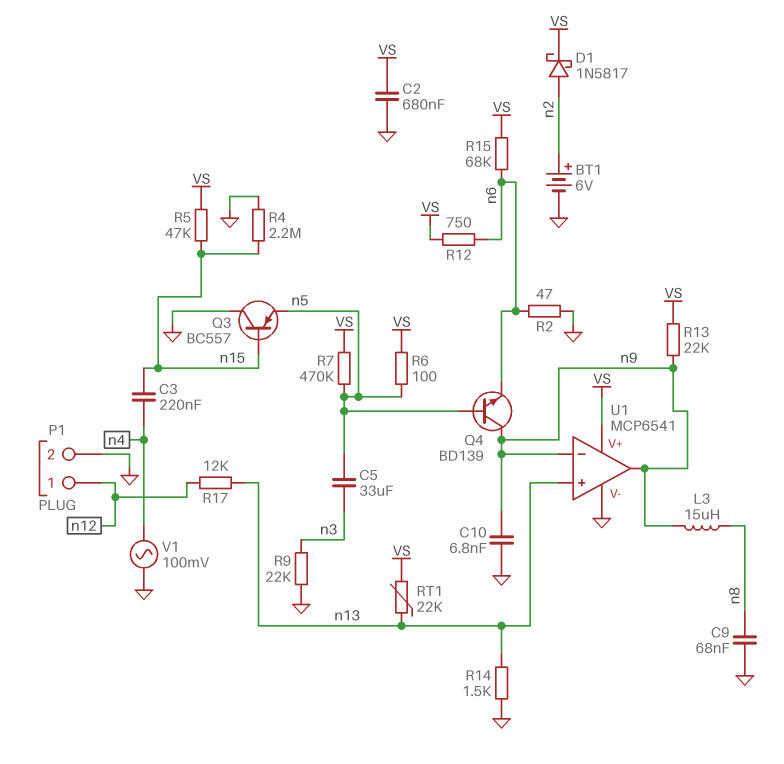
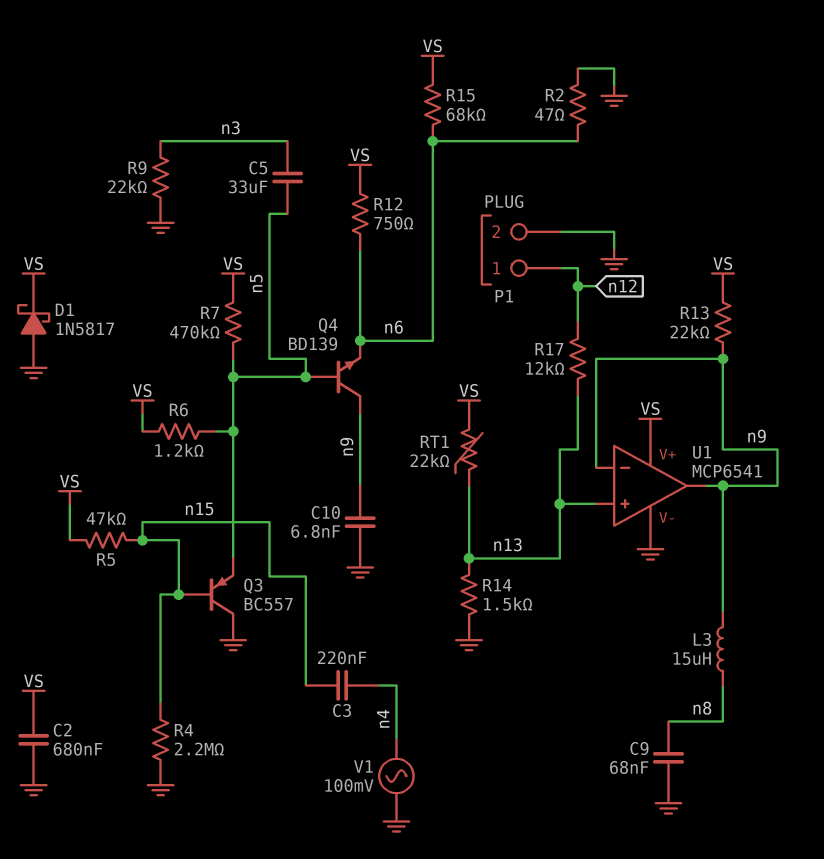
BT1: 6V (plus n2, minus GND) -> none
D1: schottky 1N5817 (A n2, K VS) -> schottky 1N5817 (A GND, K VS)
R6: 100 (VS, n5) -> 1.2k (VS, n5)

